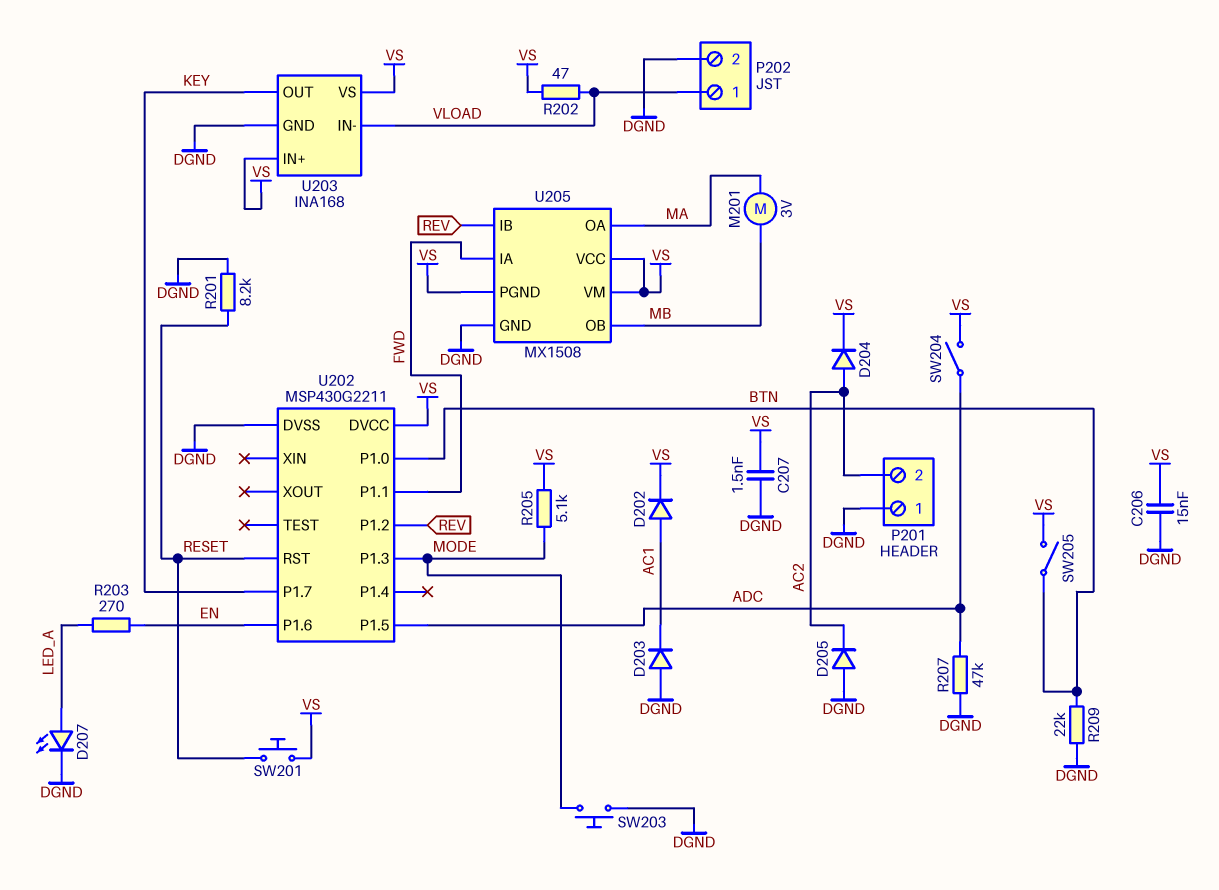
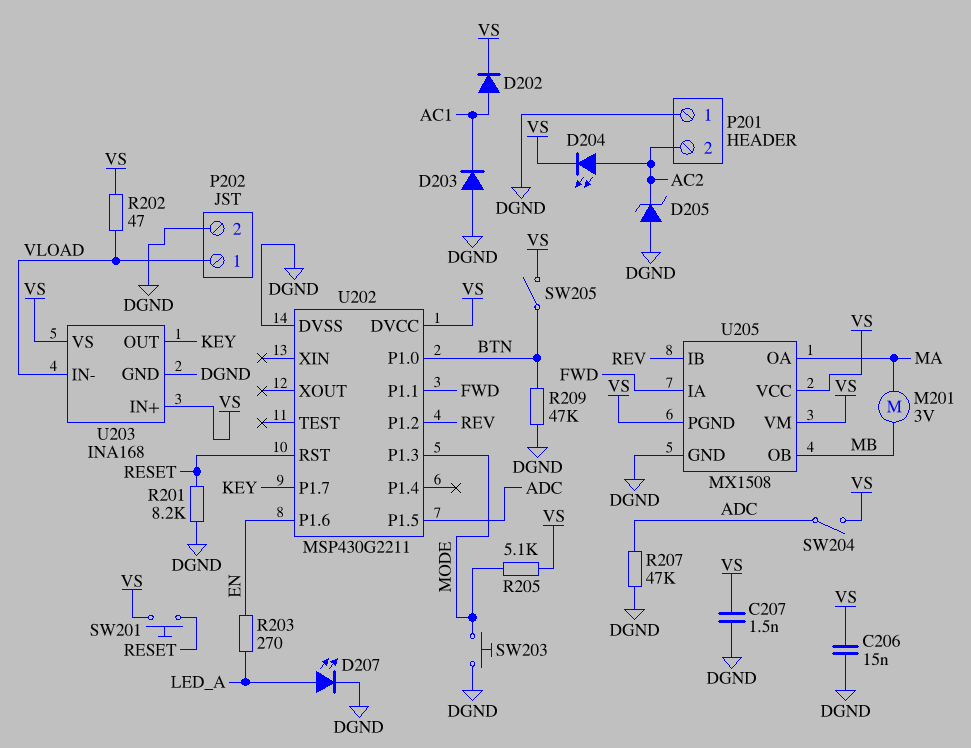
D204: diode (A AC2, K VS) -> LED (A AC2, K VS)
D205: diode (A DGND, K AC2) -> zener (A DGND, K AC2)
R209: 22k (BTN, DGND) -> 47k (BTN, DGND)

